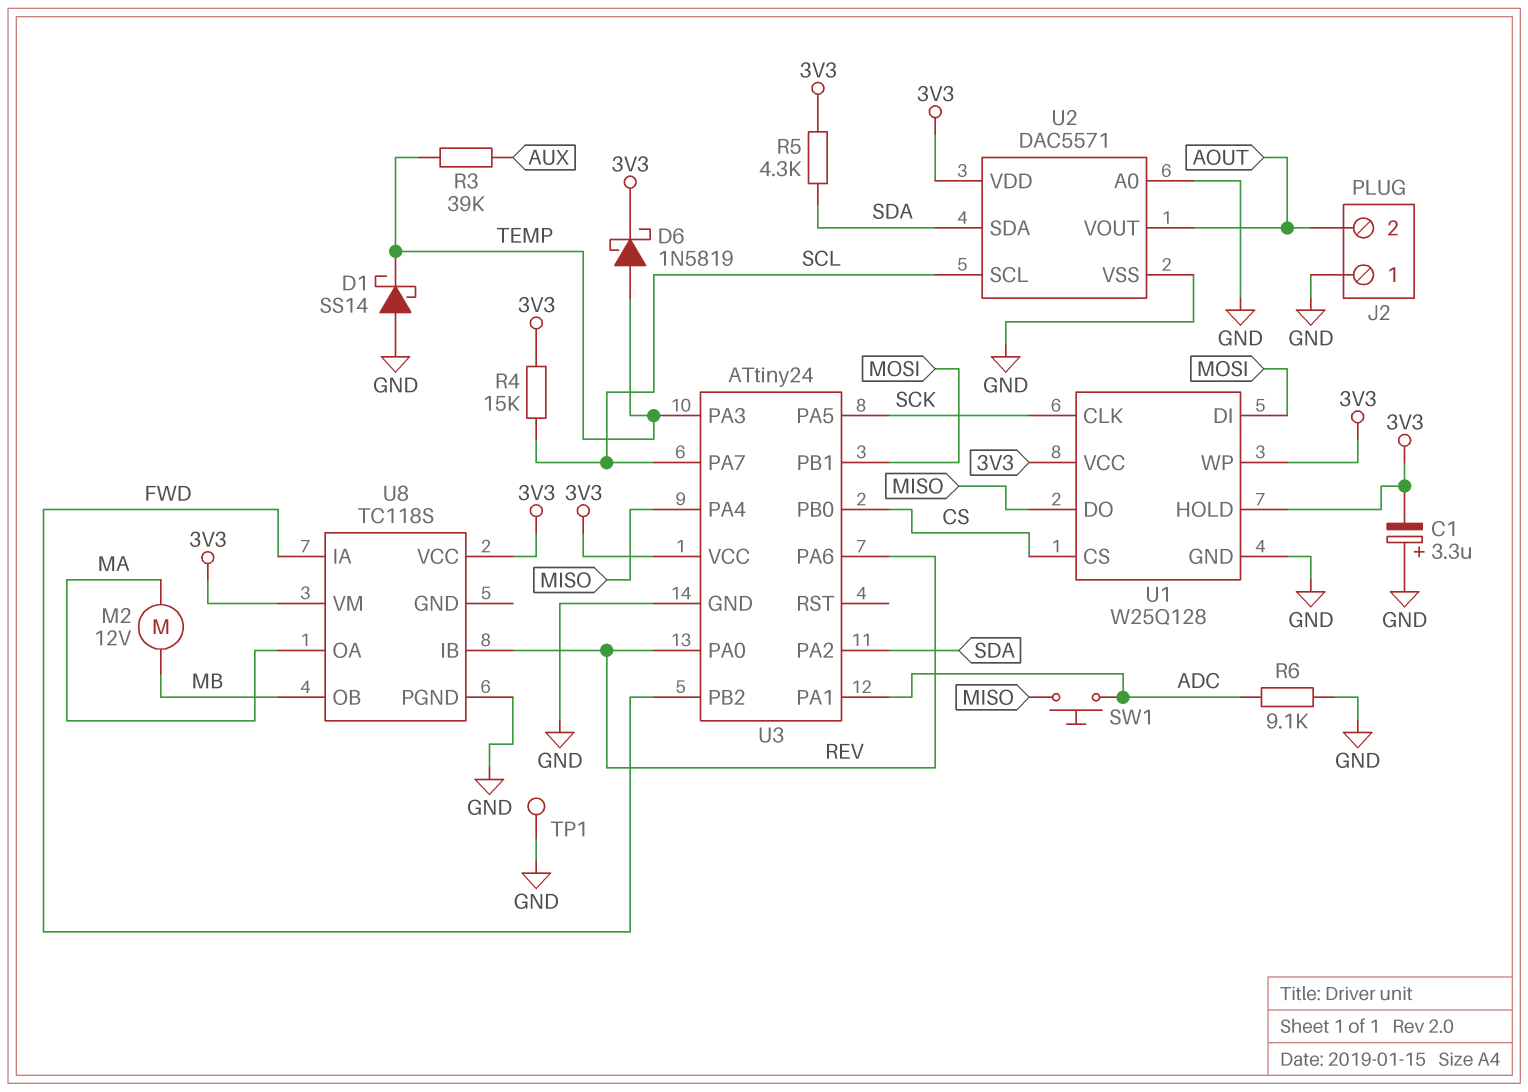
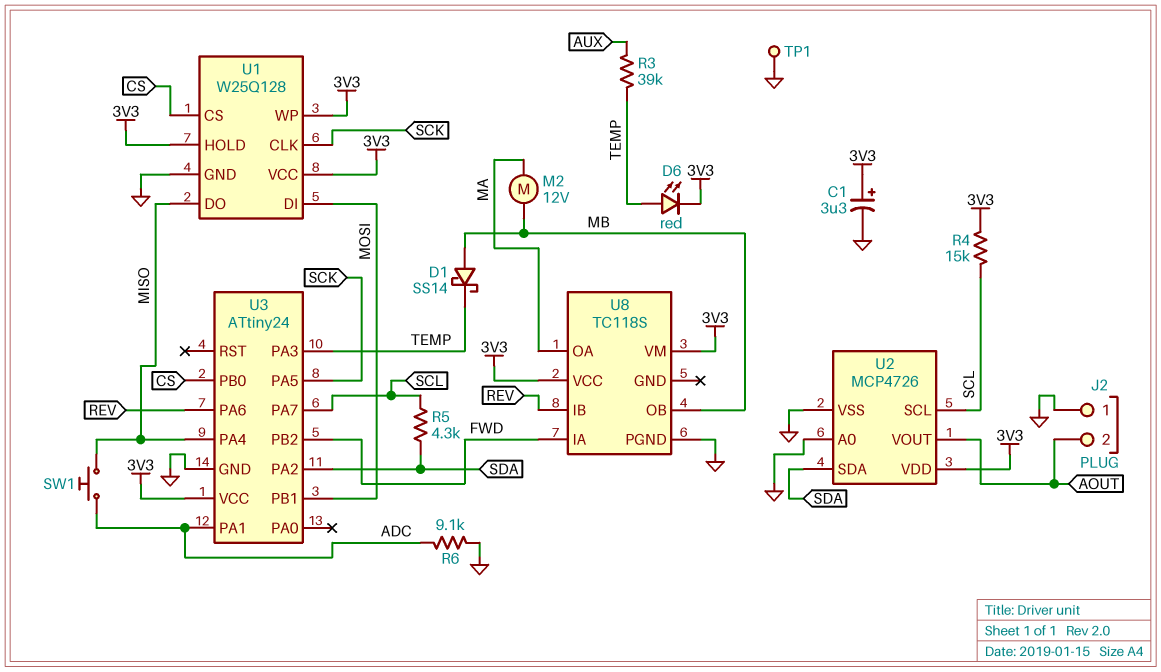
C1: 3.3uF (plus GND, minus 3V3) -> 3.3uF (plus 3V3, minus GND)
D1: schottky SS14 (A GND, K TEMP) -> schottky SS14 (A MB, K TEMP)
D6: schottky 1N5819 (A TEMP, K 3V3) -> LED red (A TEMP, K 3V3)
R5: 4.3k (3V3, SDA) -> 4.3k (SCL, SDA)
U2: DAC5571 -> MCP4726
U3 pin PA0: REV -> none

